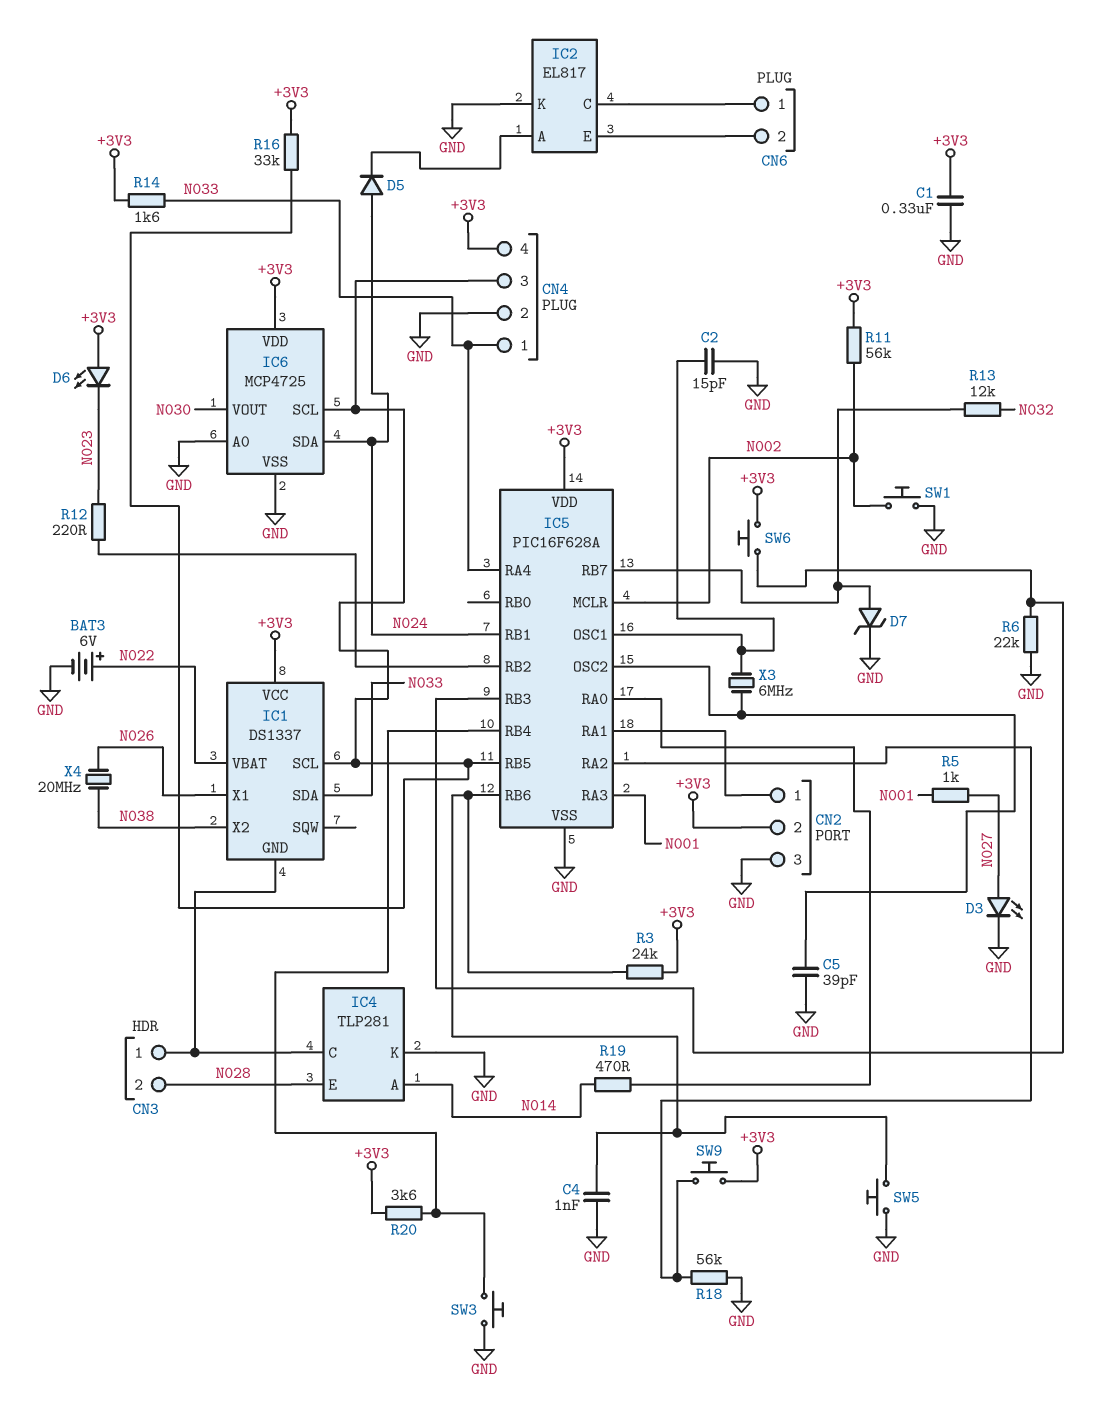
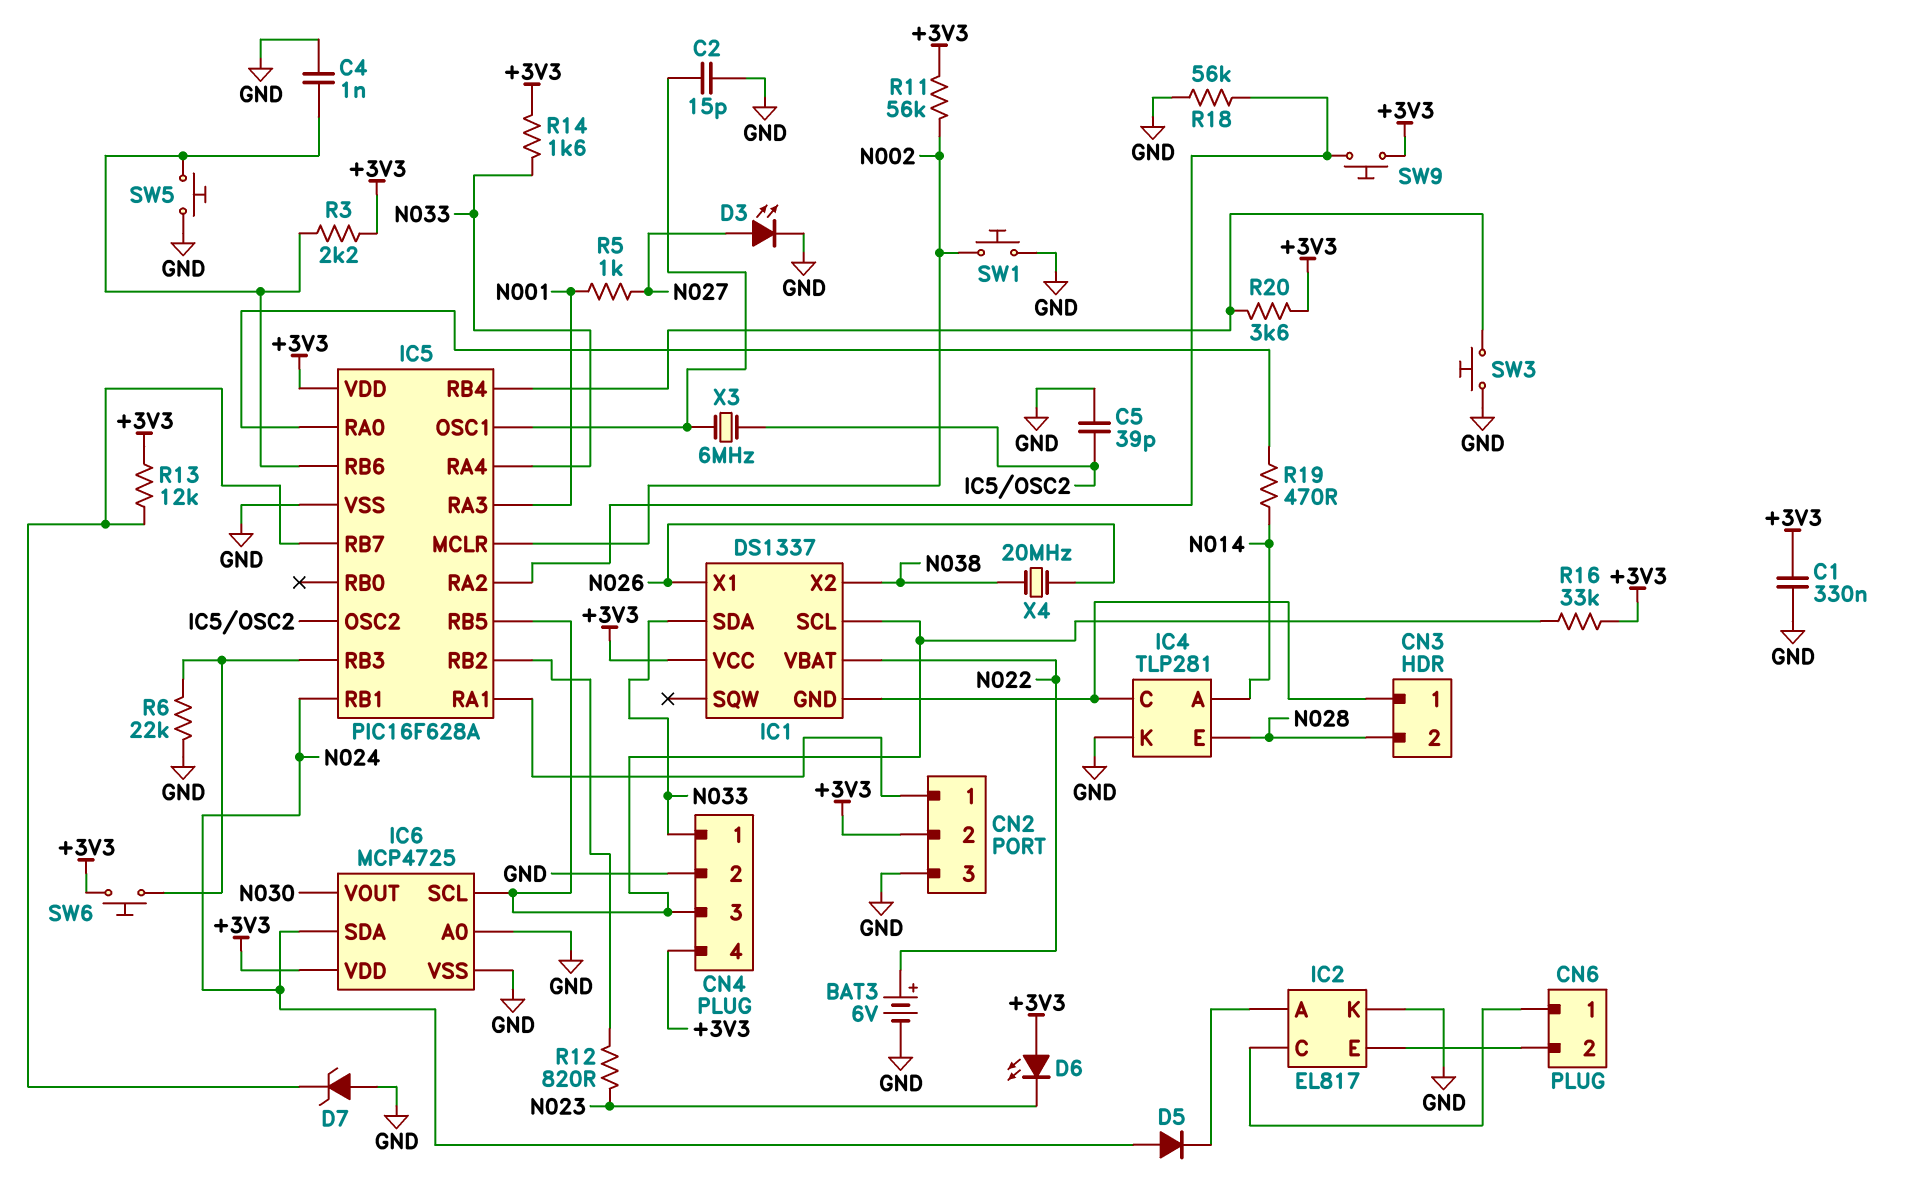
D7: zener (A IC5/RB7, K GND) -> zener (A GND, K IC5/RB7)
R3: 24k (+3V3, IC5/RB6) -> 2.2k (+3V3, IC5/RB6)
R12: 220 (IC5/RB2, N023) -> 820 (IC5/RB2, N023)
R13: 12k (IC5/RB7, N032) -> 12k (+3V3, IC5/RB7)

